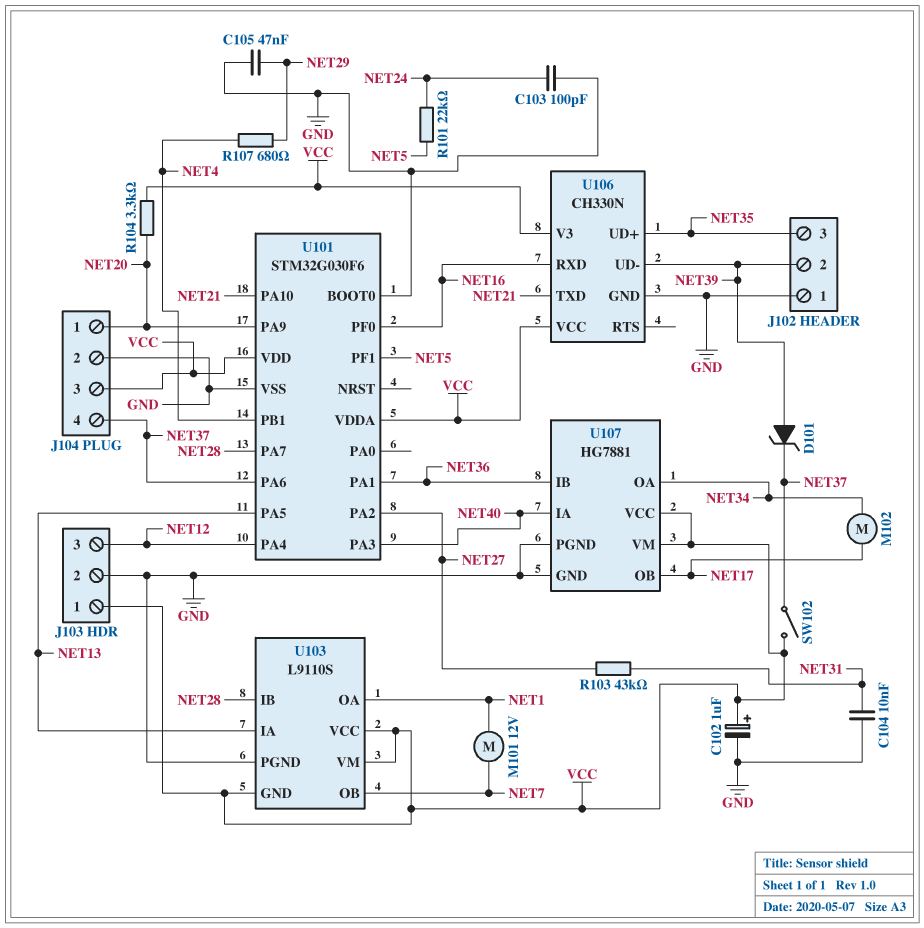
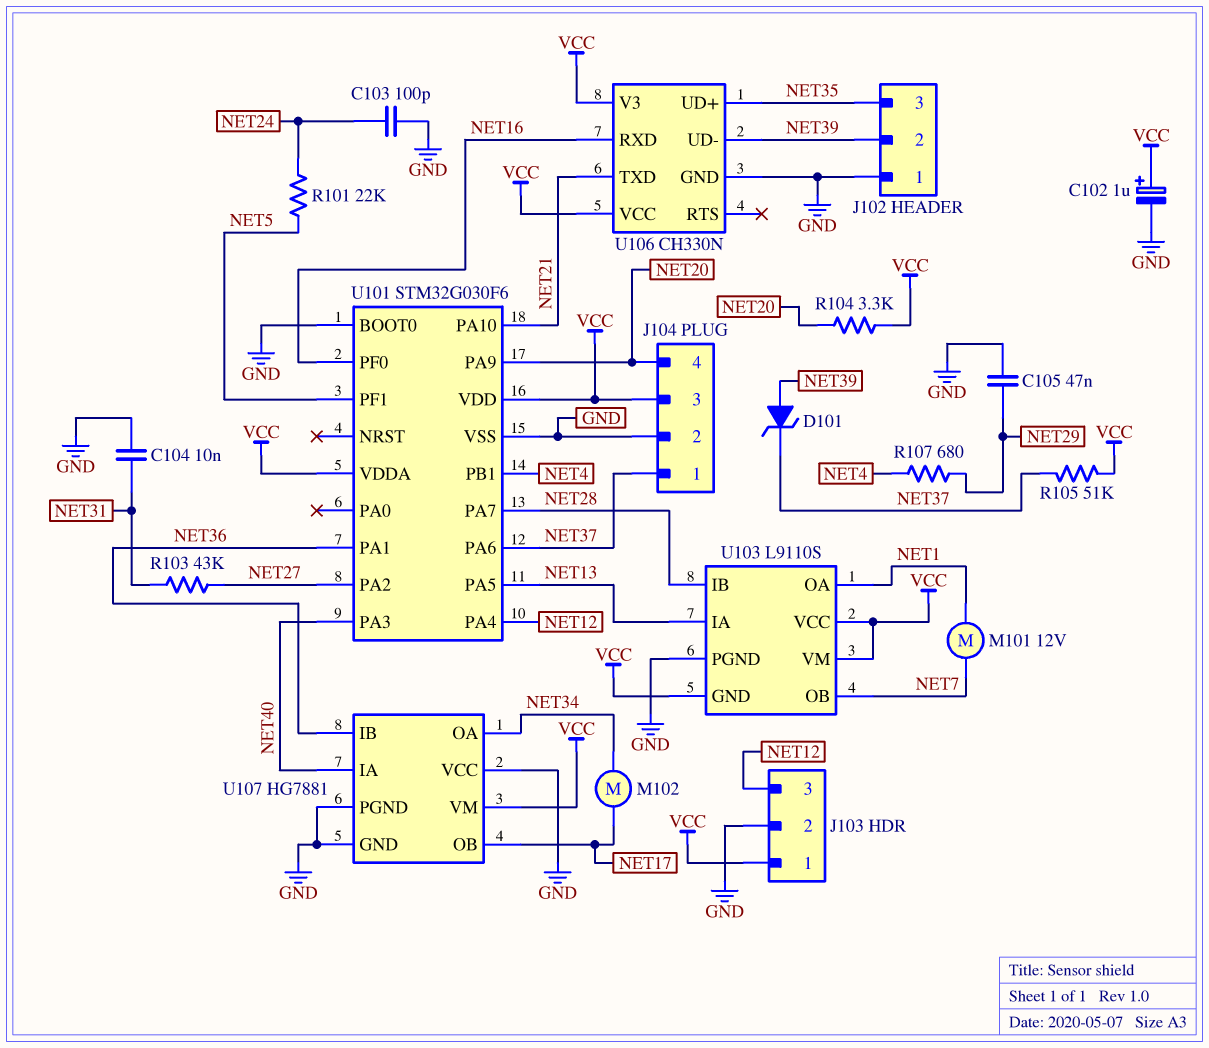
J104 pin 1: NET20 -> NET37
J104 pin 4: NET37 -> NET20
R105: none -> 51k (NET37, VCC)
SW102: switch (NET37, VCC) -> none
U107 pin VCC: VCC -> GND

